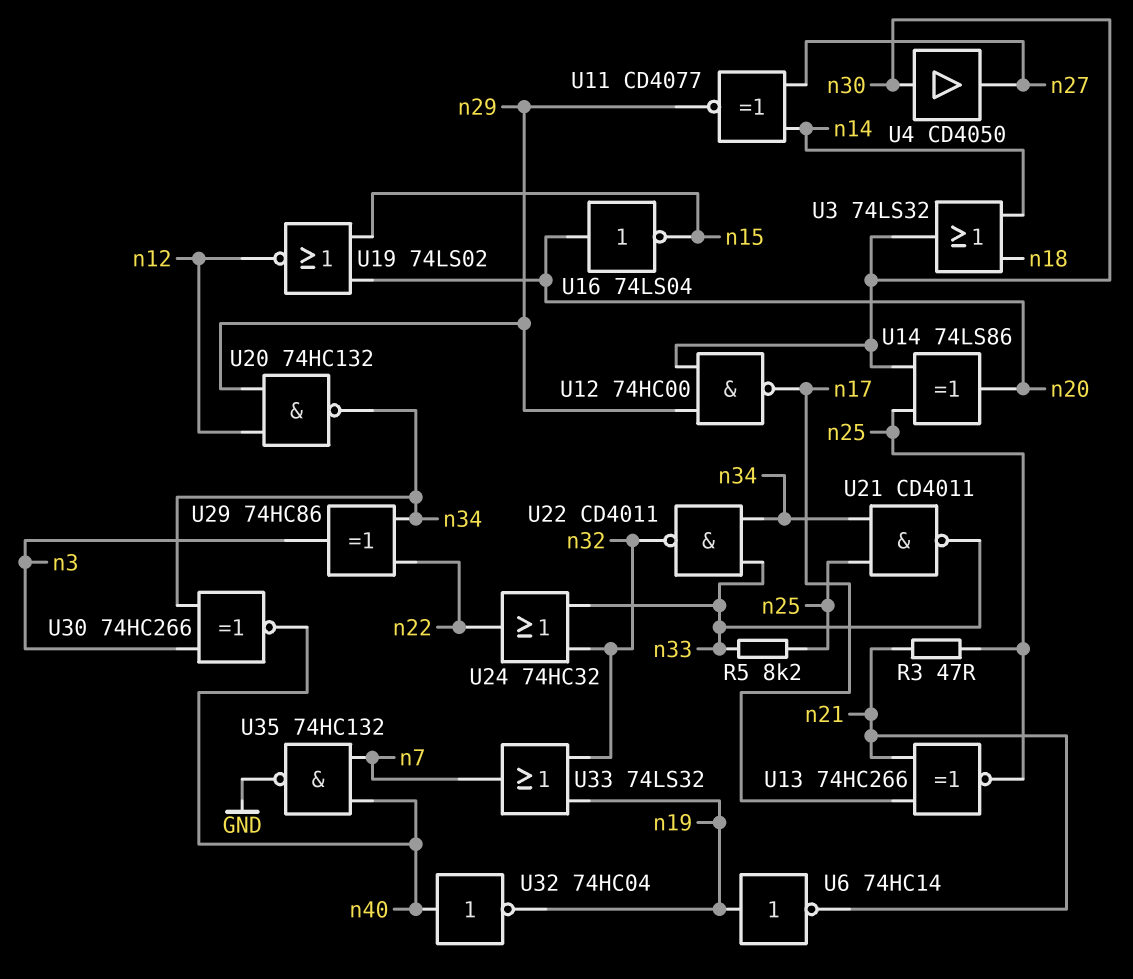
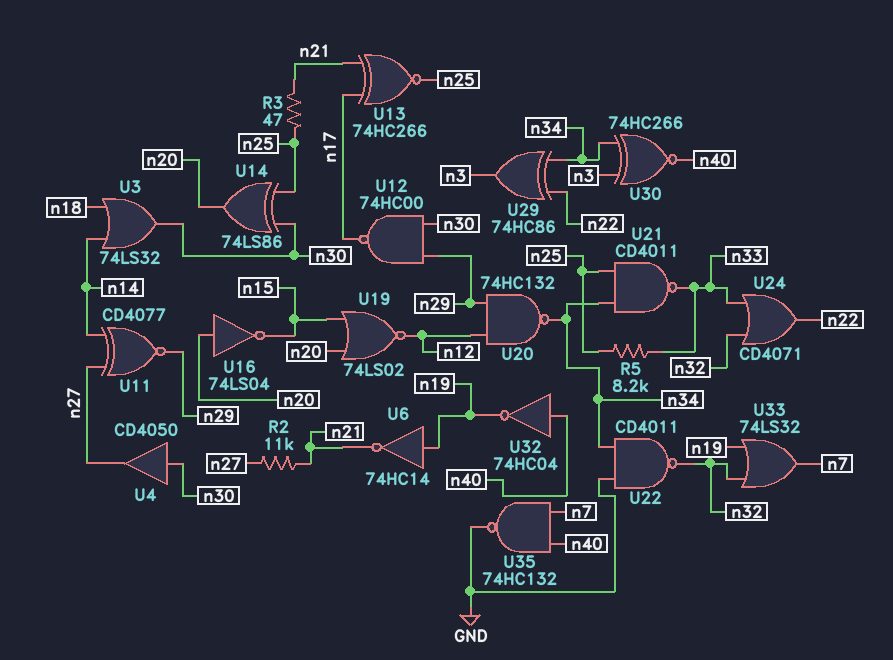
R2: none -> 11k (n21, n27)
U22: NAND CD4011 (in n33, in n34, out n32) -> NAND CD4011 (in GND, in n34, out n32)
U24: OR 74HC32 (in n32, in n33, out n22) -> OR CD4071 (in n32, in n33, out n22)

